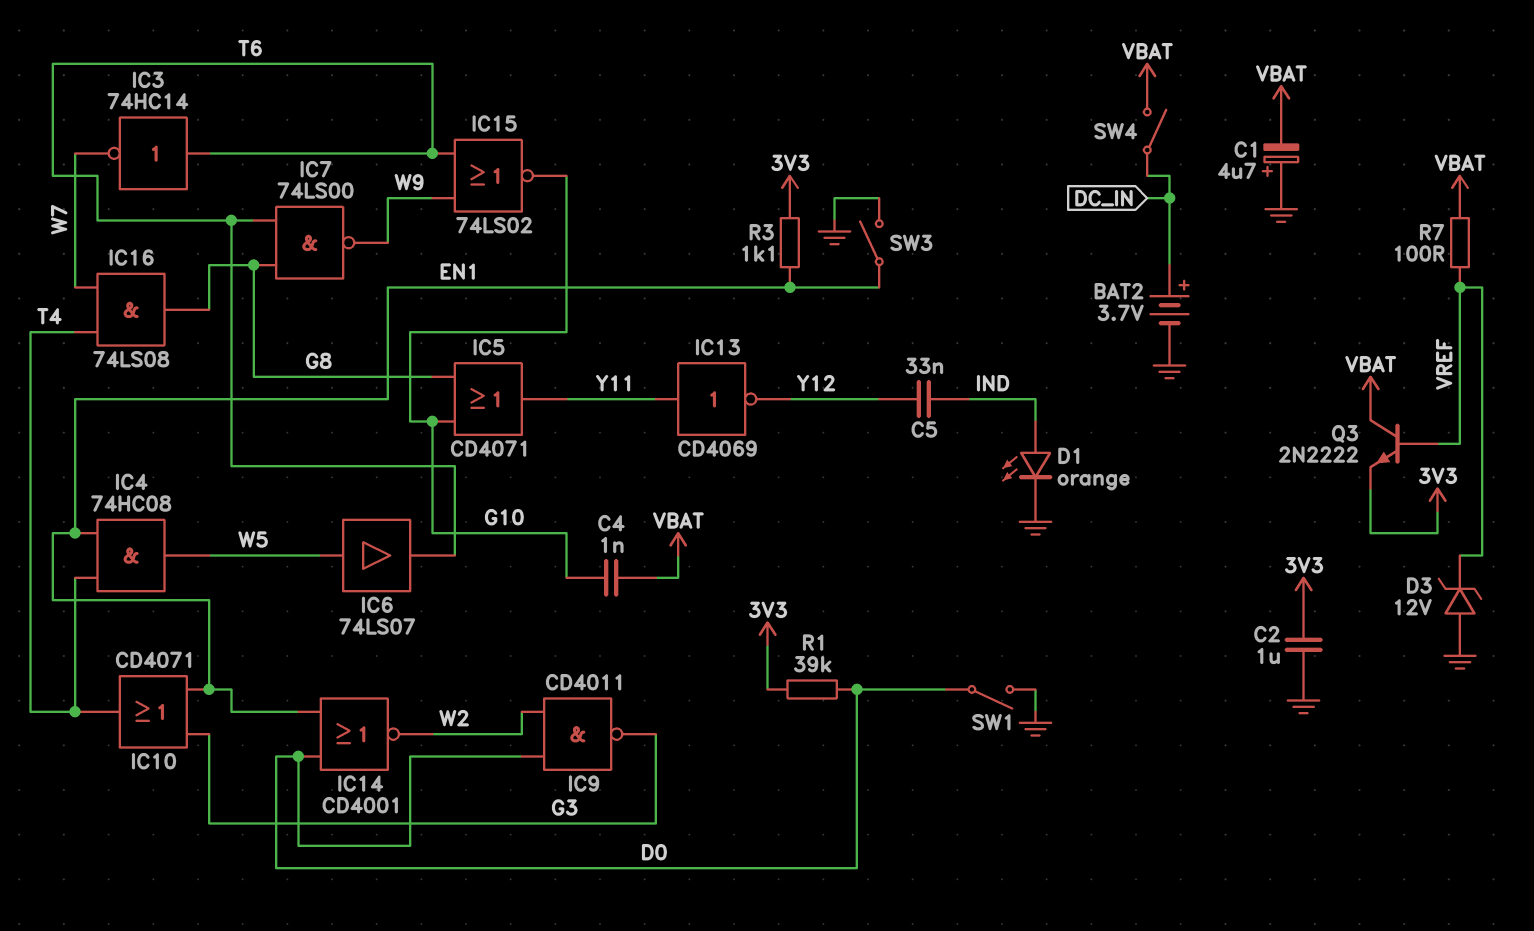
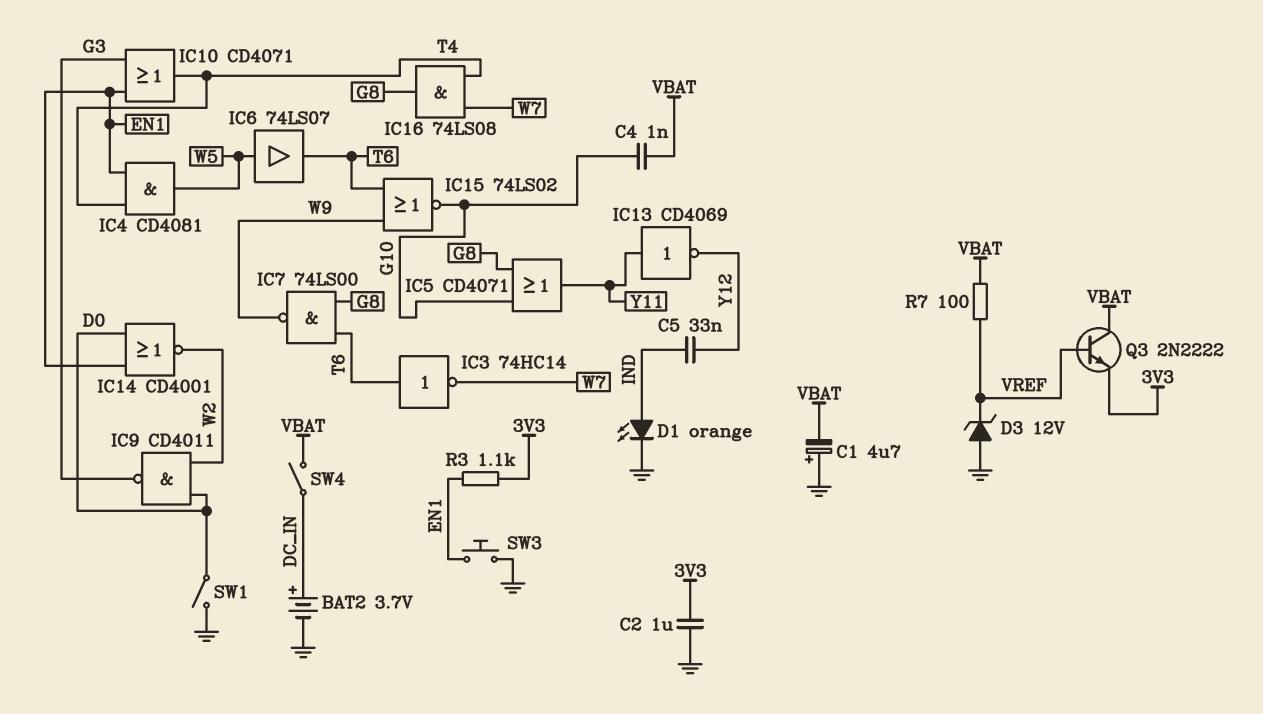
IC4: AND 74HC08 (in EN1, in T4, out W5) -> AND CD4081 (in EN1, in T4, out W5)
R1: 39k (3V3, D0) -> none
SW3: switch (EN1, GND) -> button (EN1, GND)

